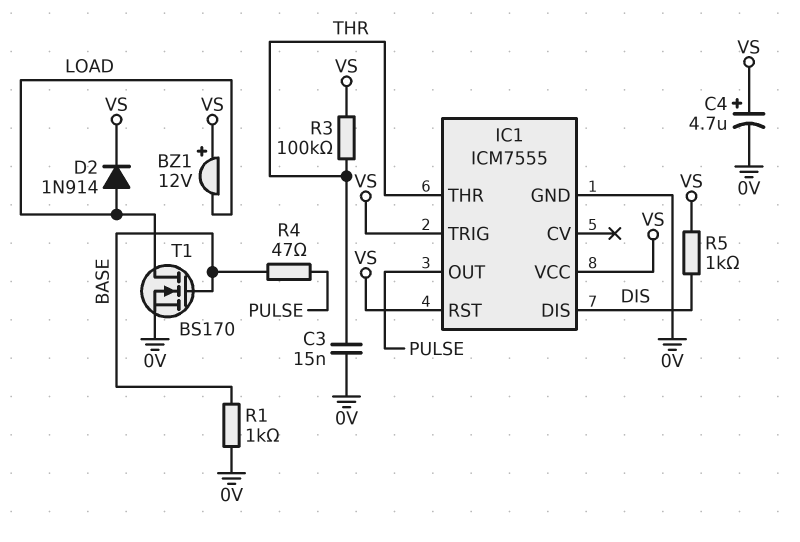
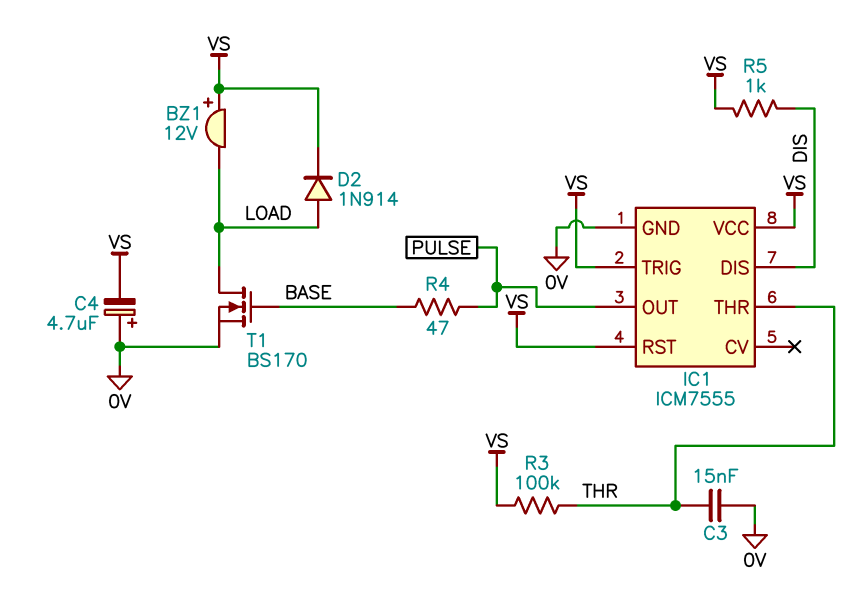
C4: 4.7uF (plus VS, minus 0V) -> 4.7uF (plus 0V, minus VS)
R1: 1k (0V, BASE) -> none

